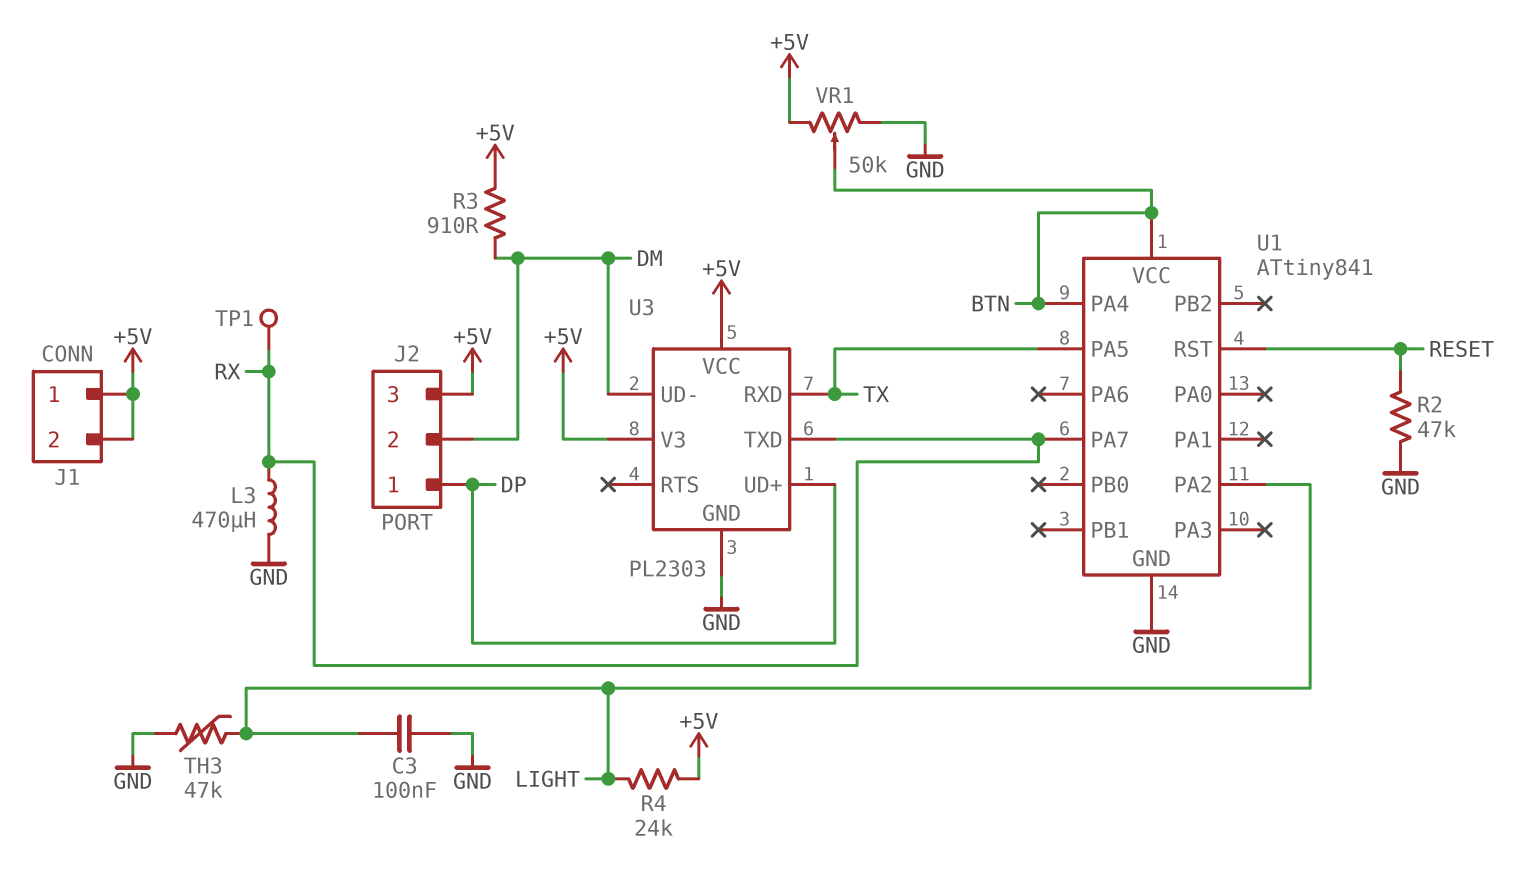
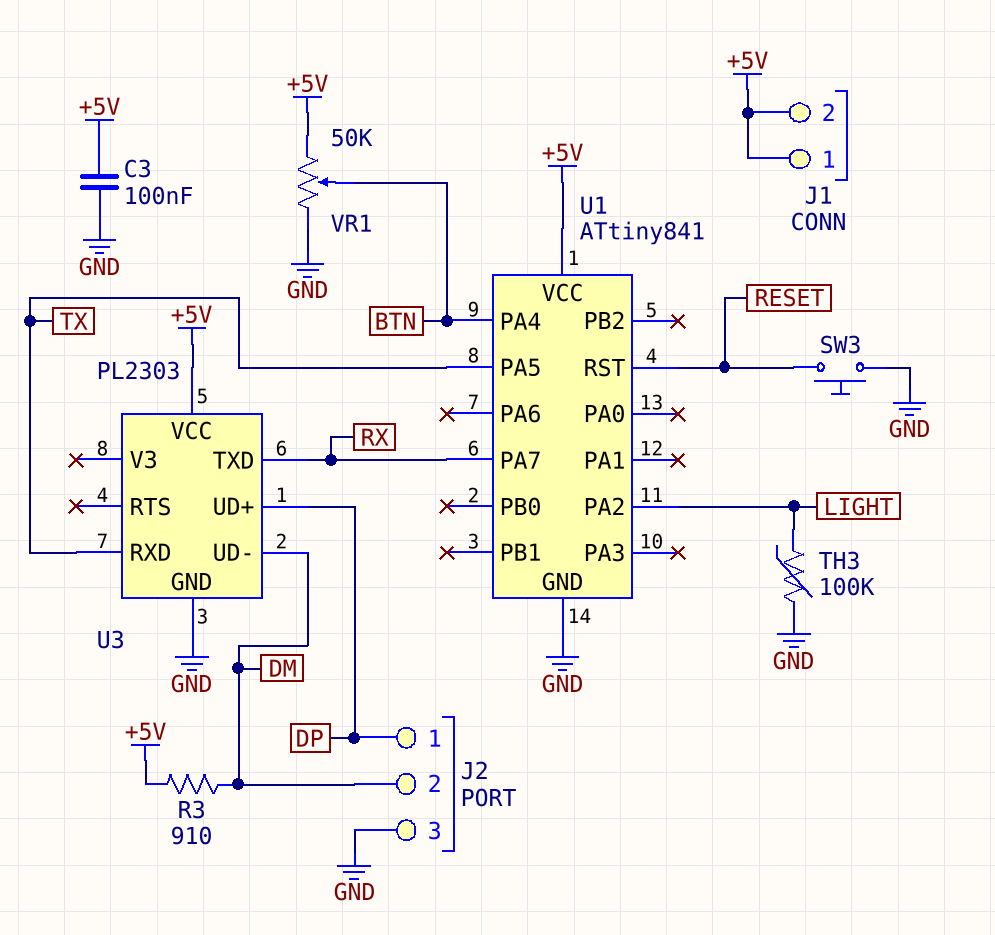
C3: 100nF (GND, LIGHT) -> 100nF (+5V, GND)
J2 pin 3: +5V -> GND
L3: 470uH (GND, RX) -> none
R2: 47k (GND, RESET) -> none
R4: 24k (+5V, LIGHT) -> none
SW3: none -> button (GND, RESET)
TH3: 47k (GND, LIGHT) -> 100k (GND, LIGHT)
TP1: test point (RX) -> none
U1 pin VCC: BTN -> +5V
U3 pin V3: +5V -> none

